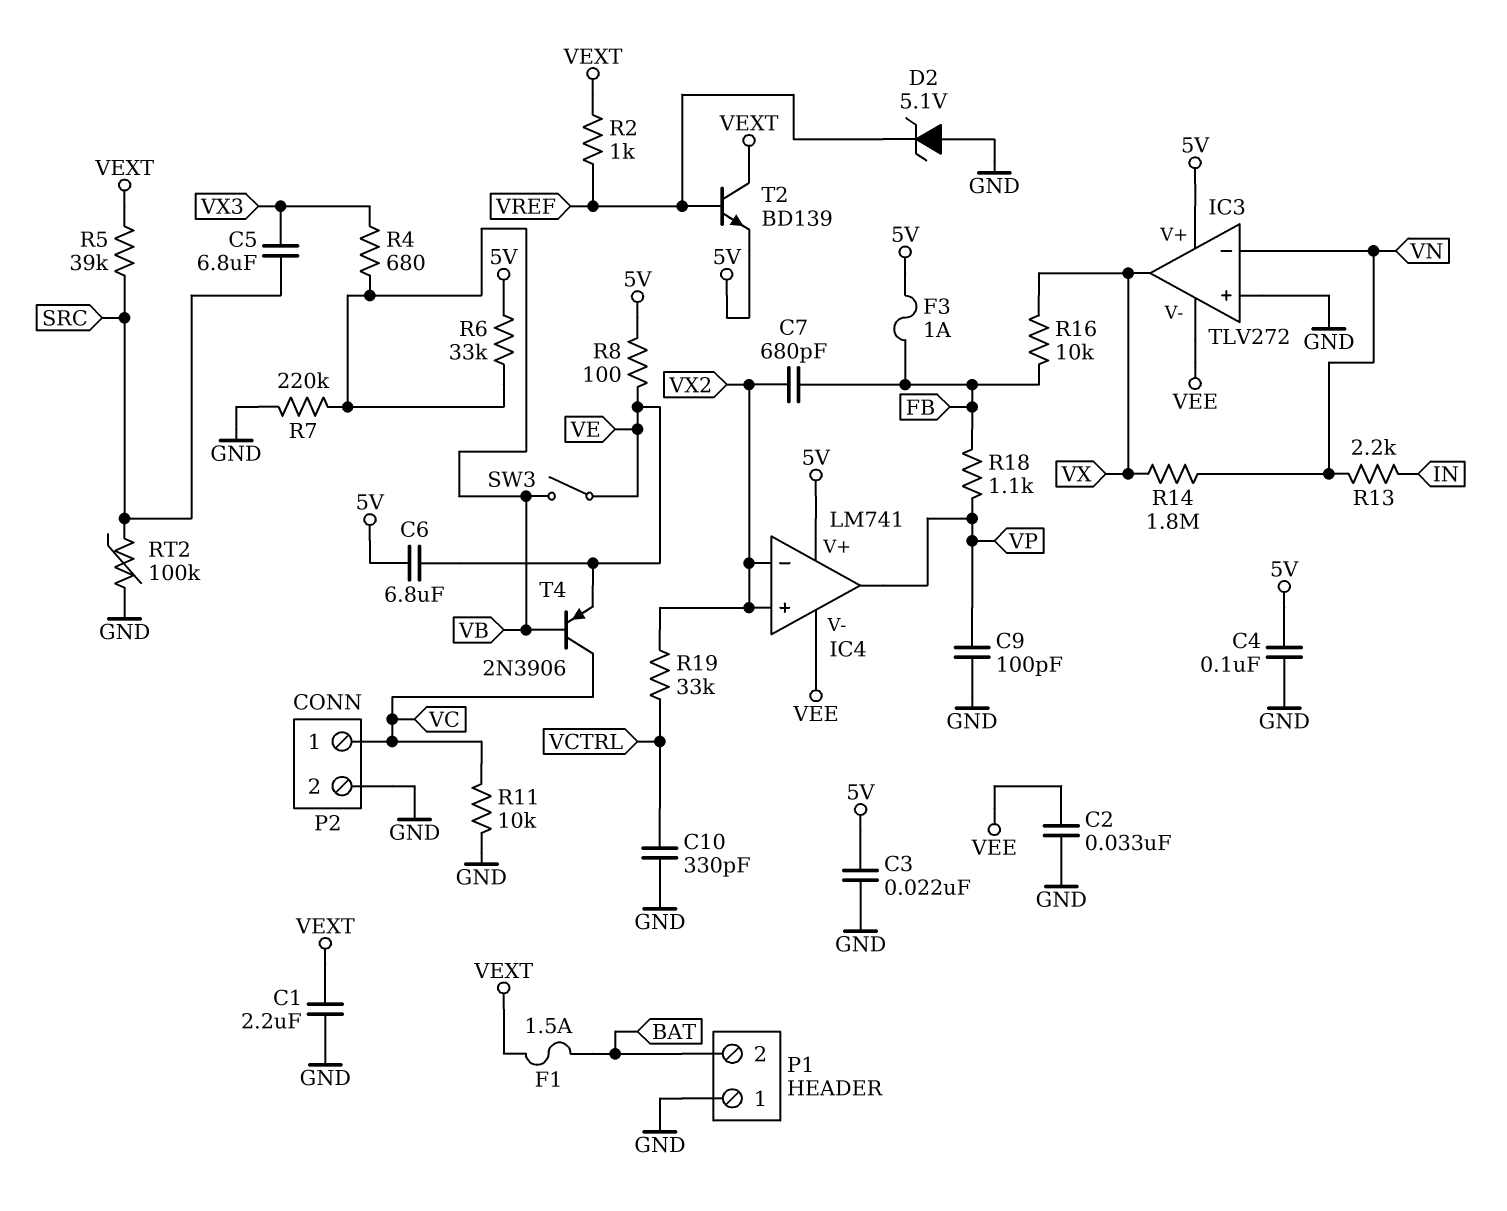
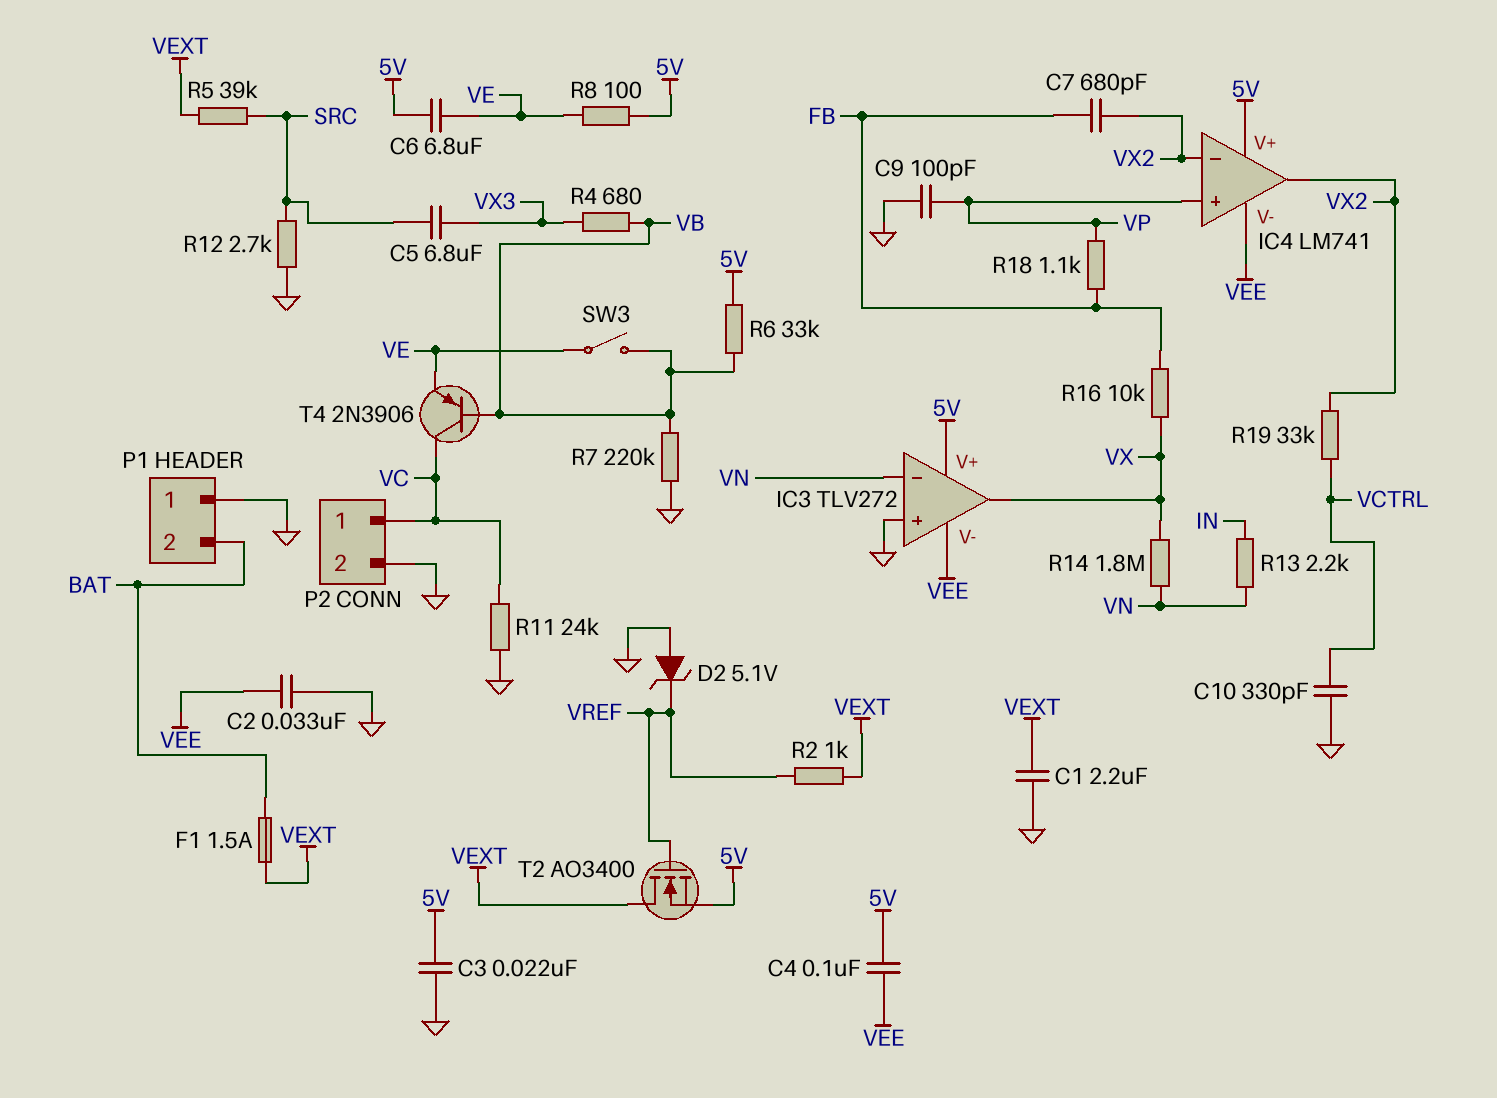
C4: 100nF (5V, GND) -> 100nF (5V, VEE)
F3: 1A (5V, FB) -> none
IC4 pin in+: VX2 -> VP
IC4 pin out: VP -> VX2
R11: 10k (GND, VC) -> 24k (GND, VC)
R12: none -> 2.7k (GND, SRC)
RT2: 100k (GND, SRC) -> none
T2: NPN BD139 (B VREF, C VEXT, E 5V) -> NMOS AO3400 (G VREF, D VEXT, S 5V)

